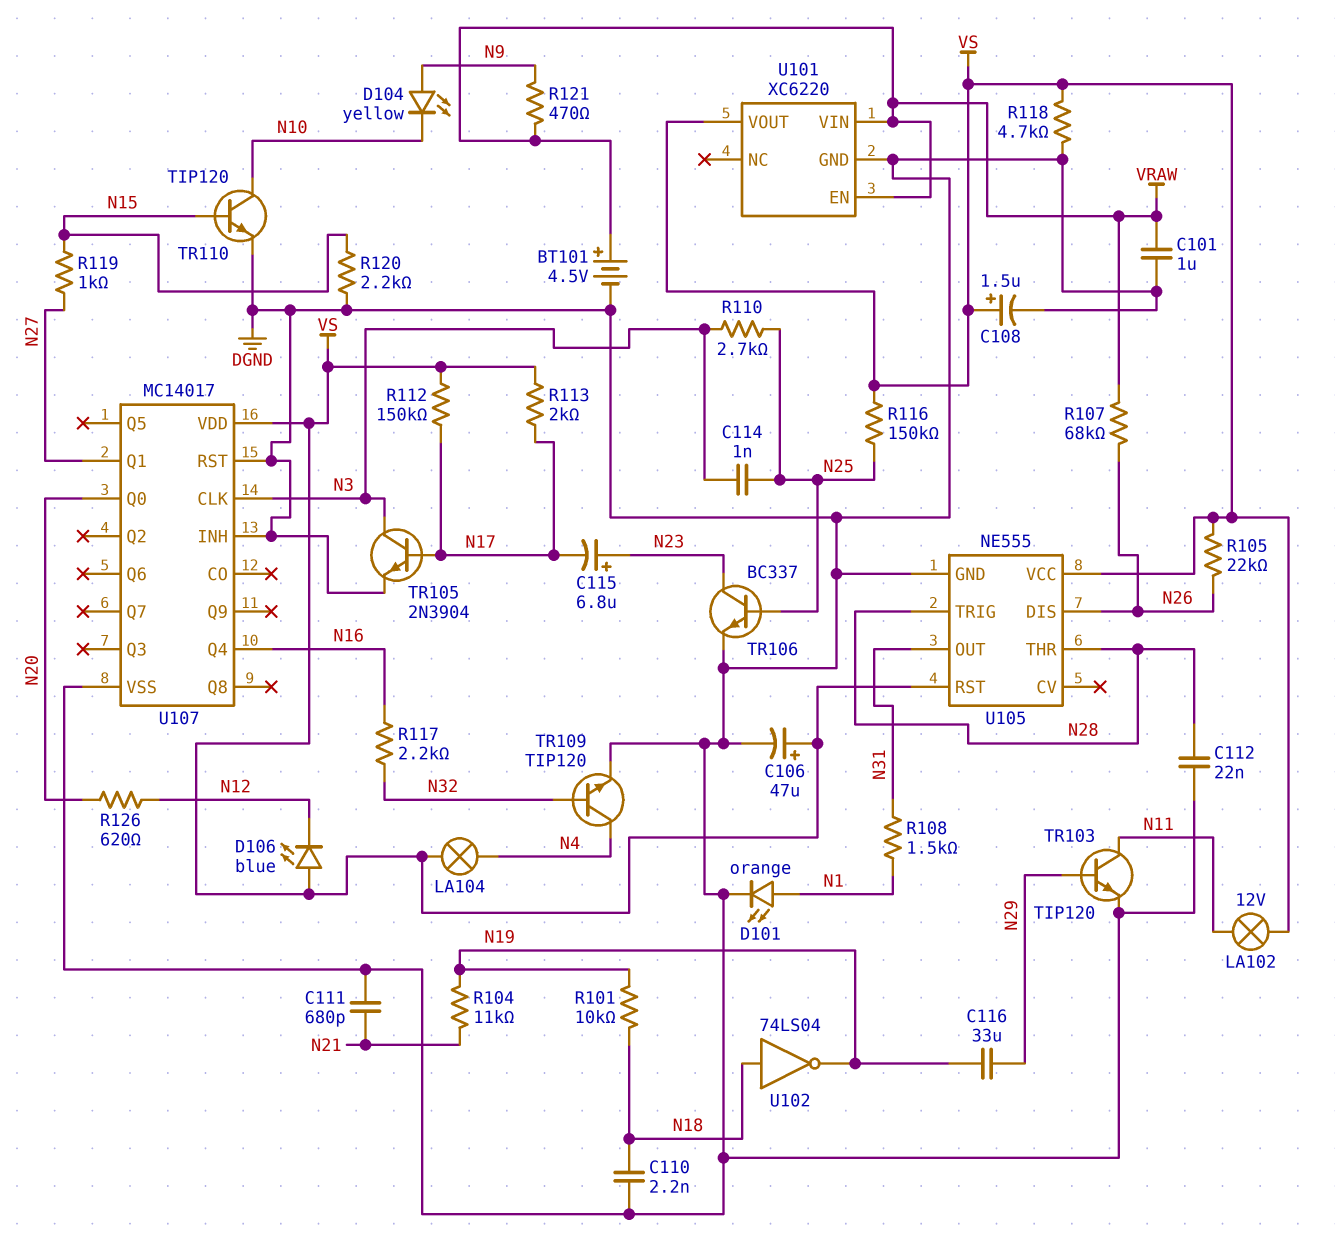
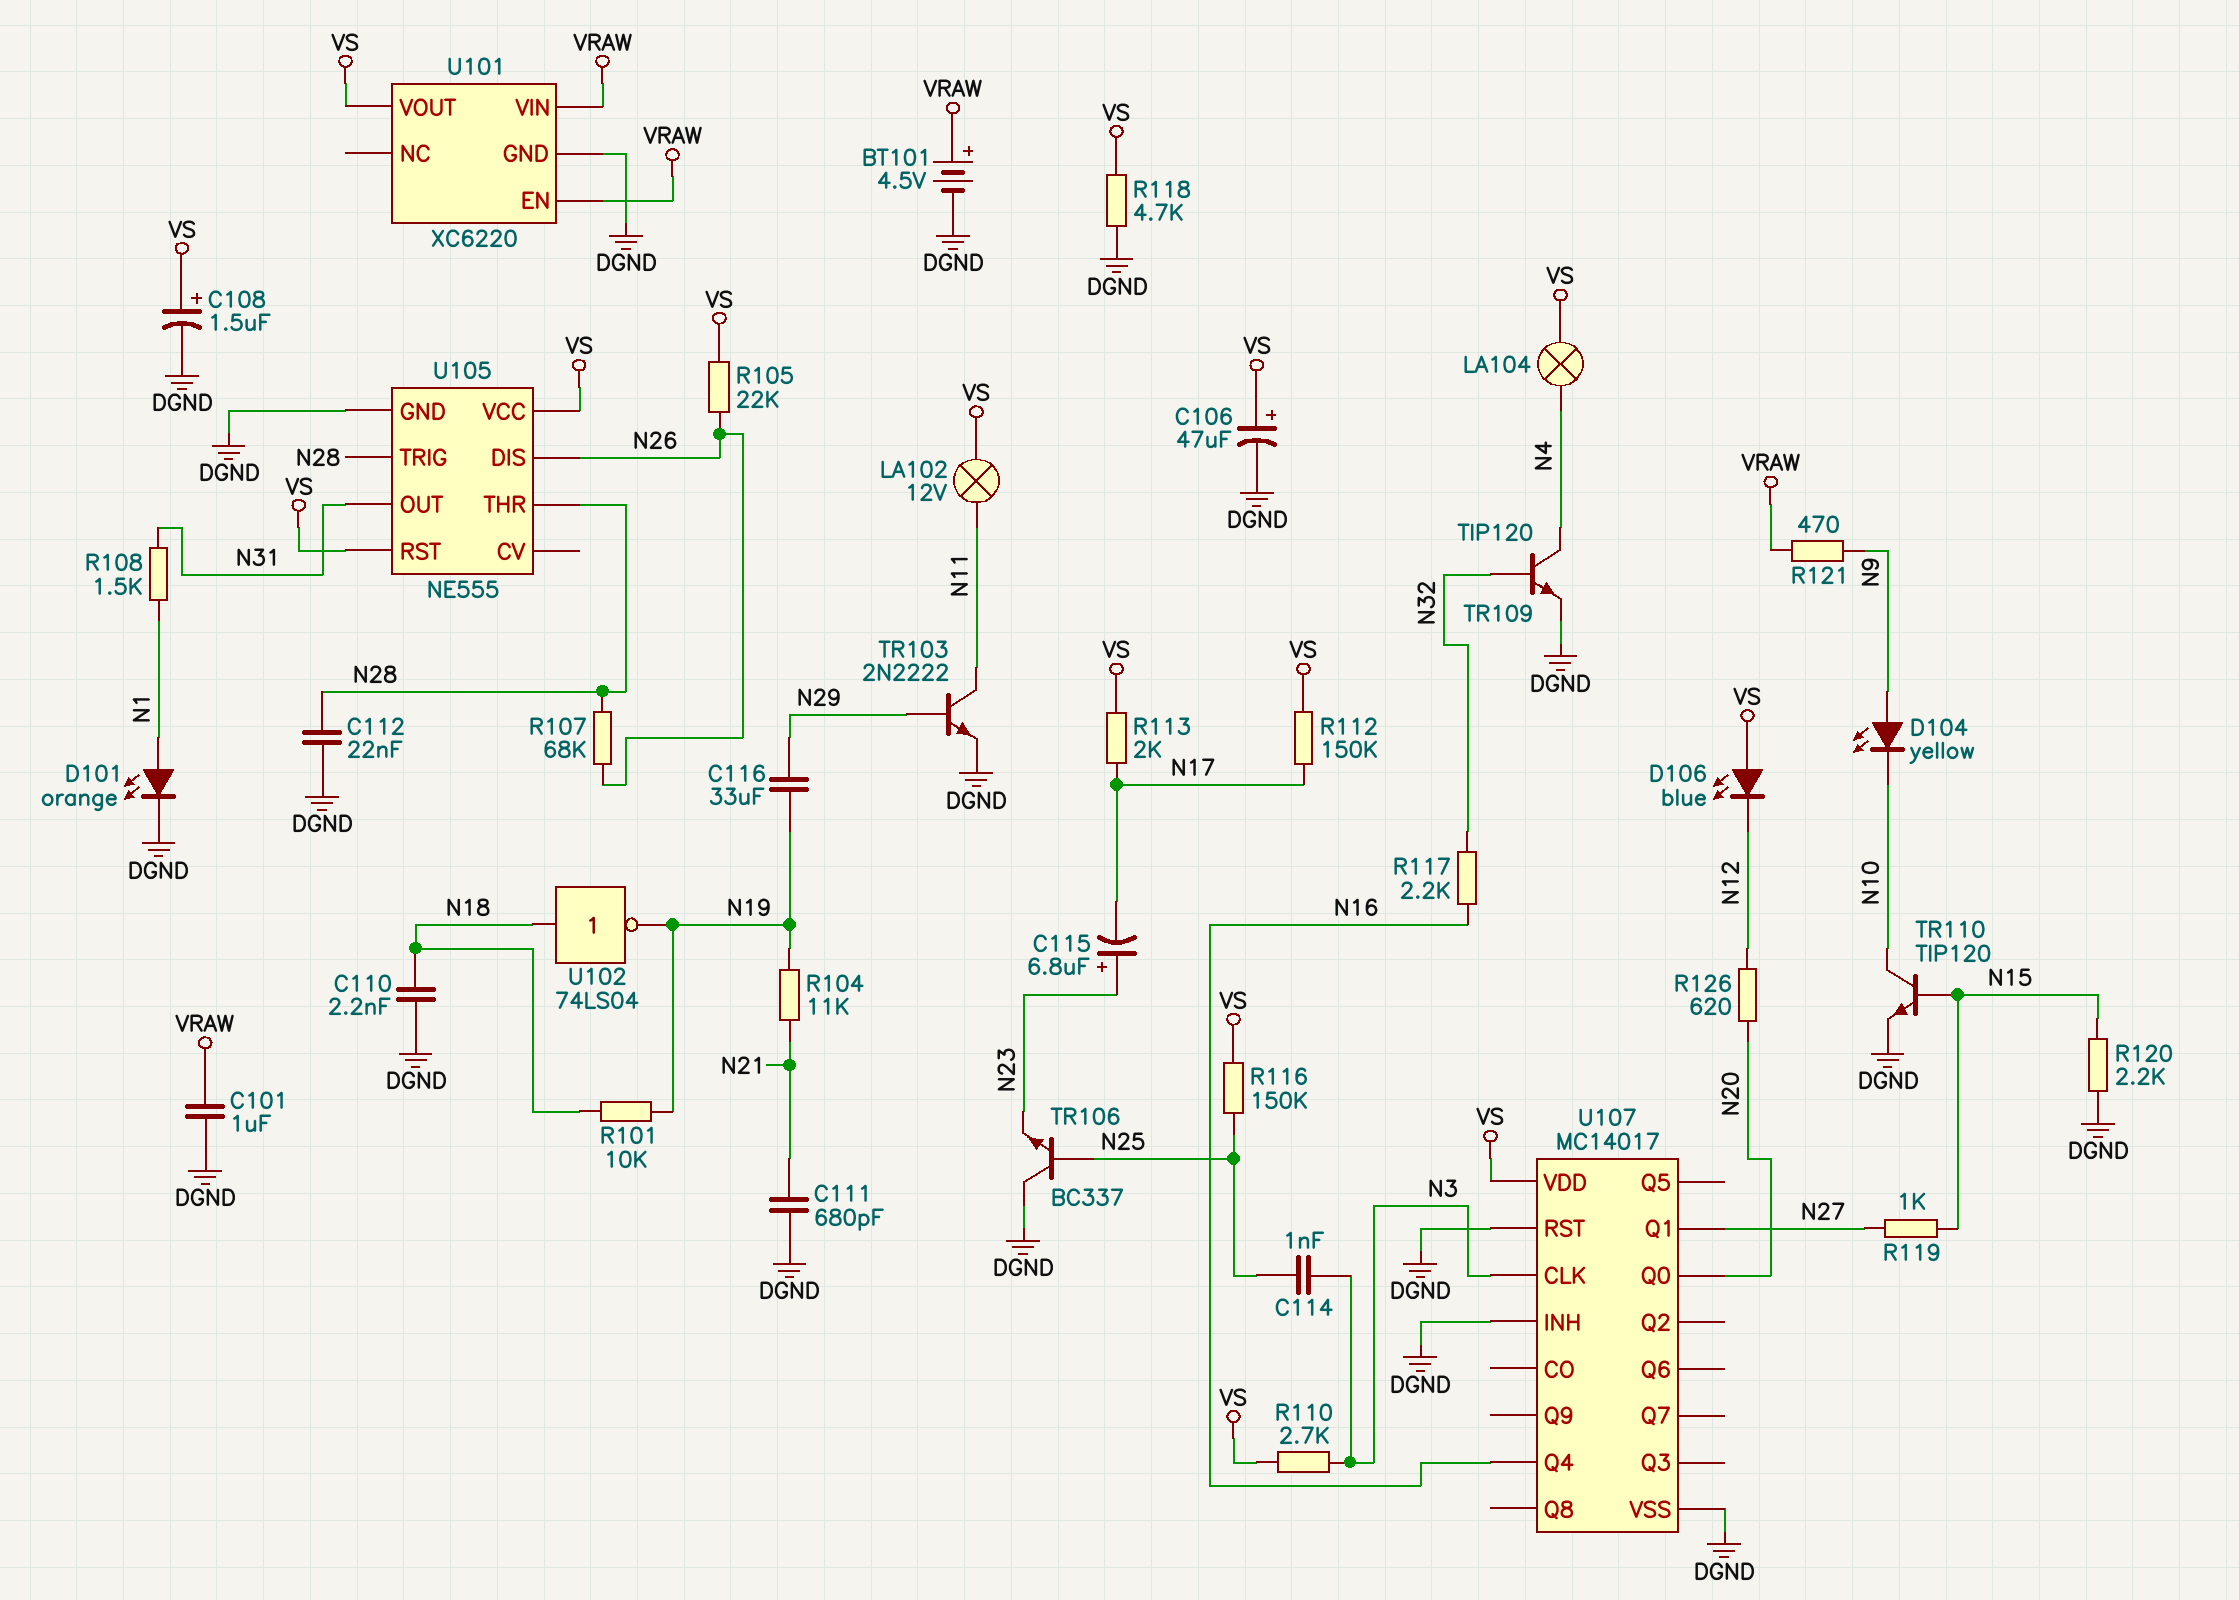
R107: 68k (N26, VRAW) -> 68k (N26, N28)
R110: 2.7k (N3, N25) -> 2.7k (N3, VS)
TR103: NPN TIP120 (B N29, C N11, E DGND) -> NPN 2N2222 (B N29, C N11, E DGND)
TR105: NPN 2N3904 (B N17, C N3, E DGND) -> none
TR106: NPN BC337 (B N25, C N23, E DGND) -> NPN BC337 (B N25, C DGND, E N23)

